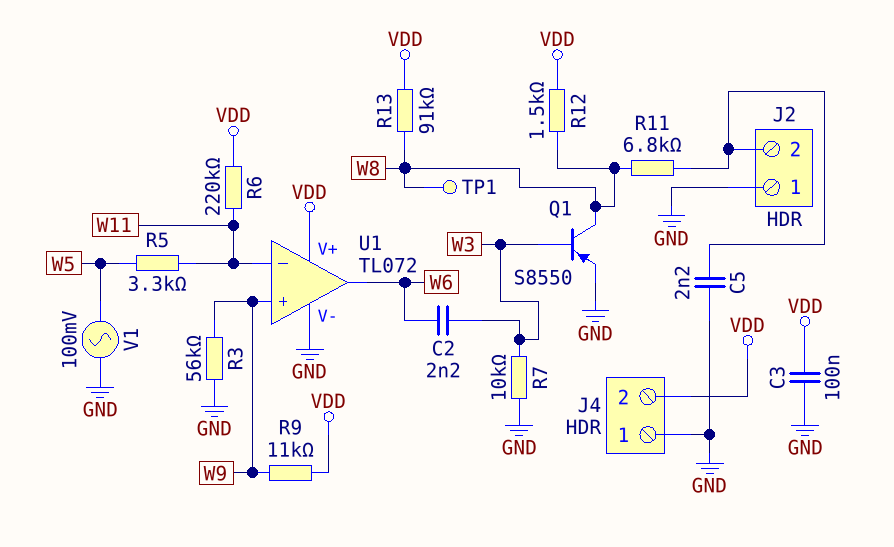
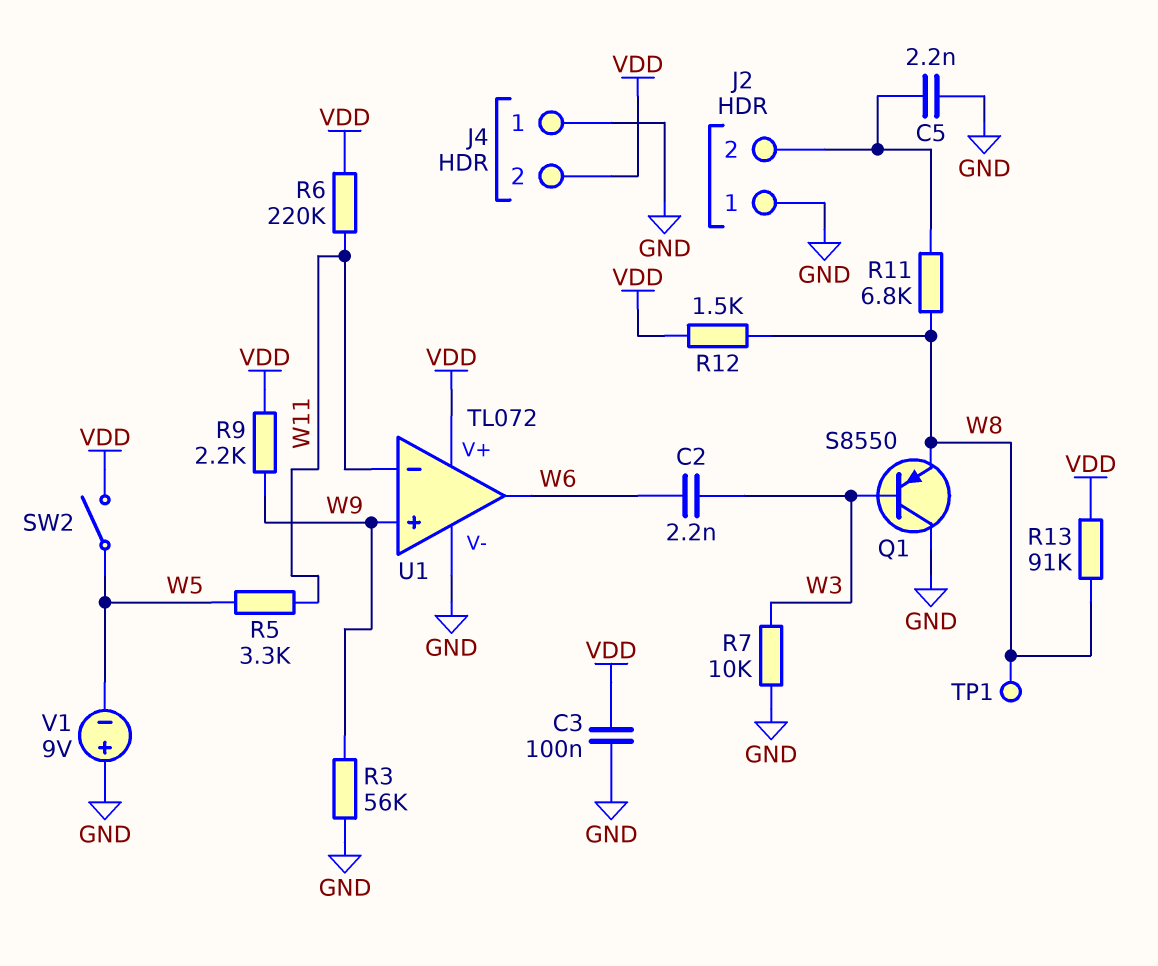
Q1: PNP S8550 (B W3, C W8, E GND) -> PNP S8550 (B W3, C GND, E W8)
R9: 11k (VDD, W9) -> 2.2k (VDD, W9)
SW2: none -> switch (VDD, W5)
V1: AC 100mV (GND, W5) -> 9V (plus GND, minus W5)

